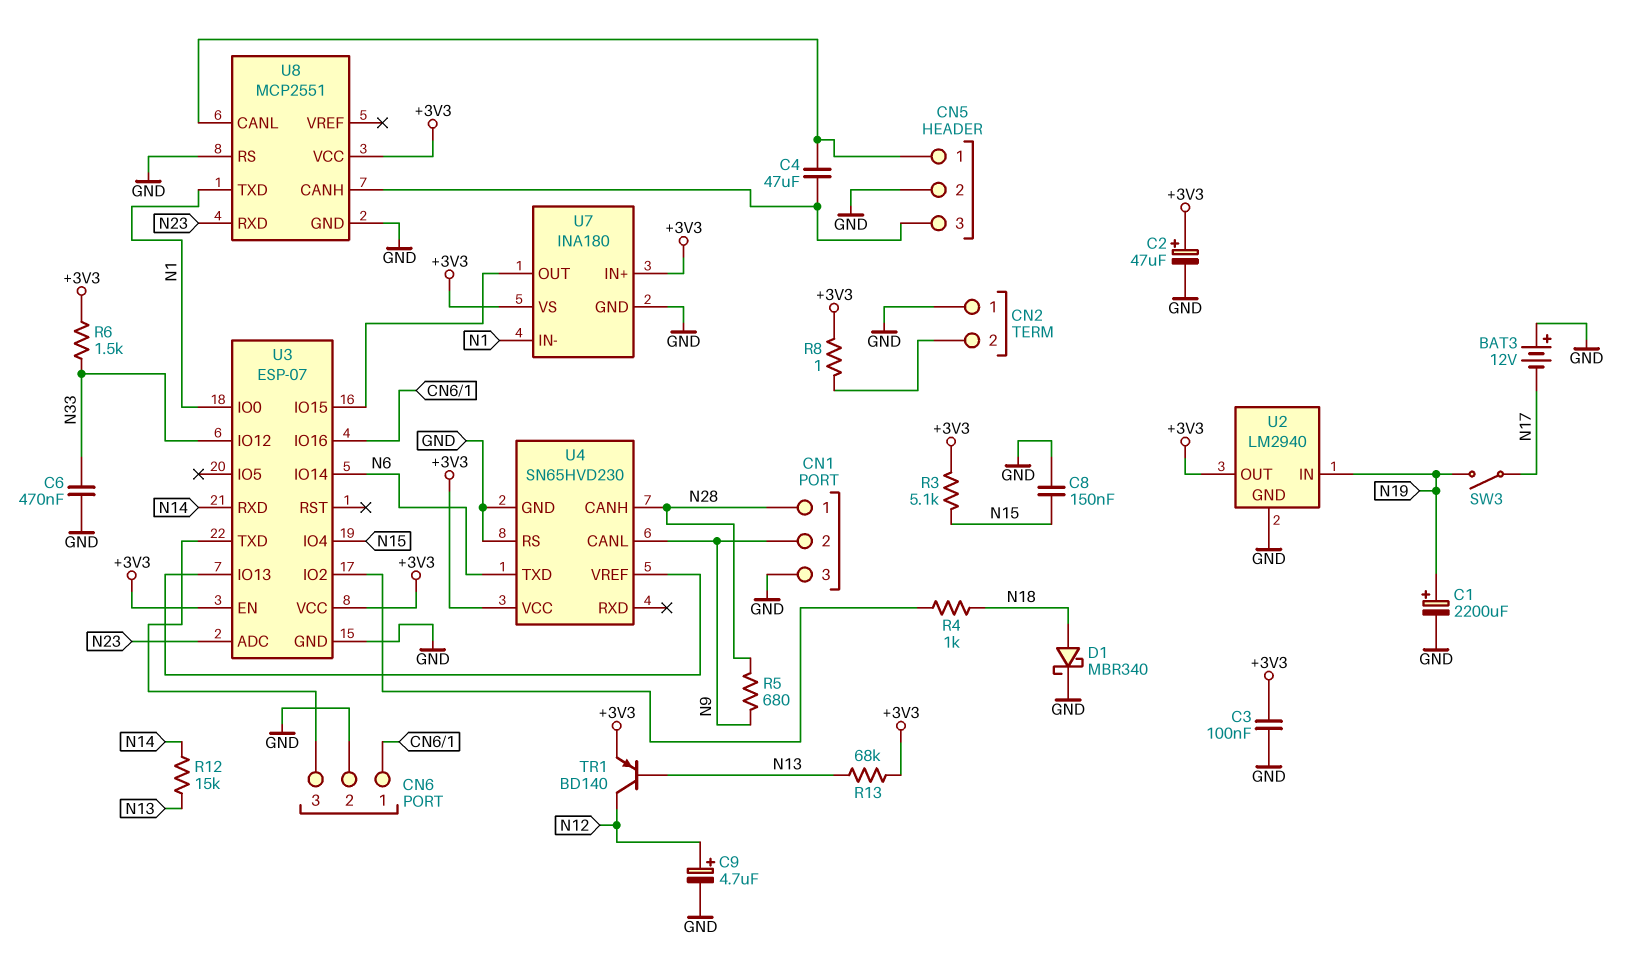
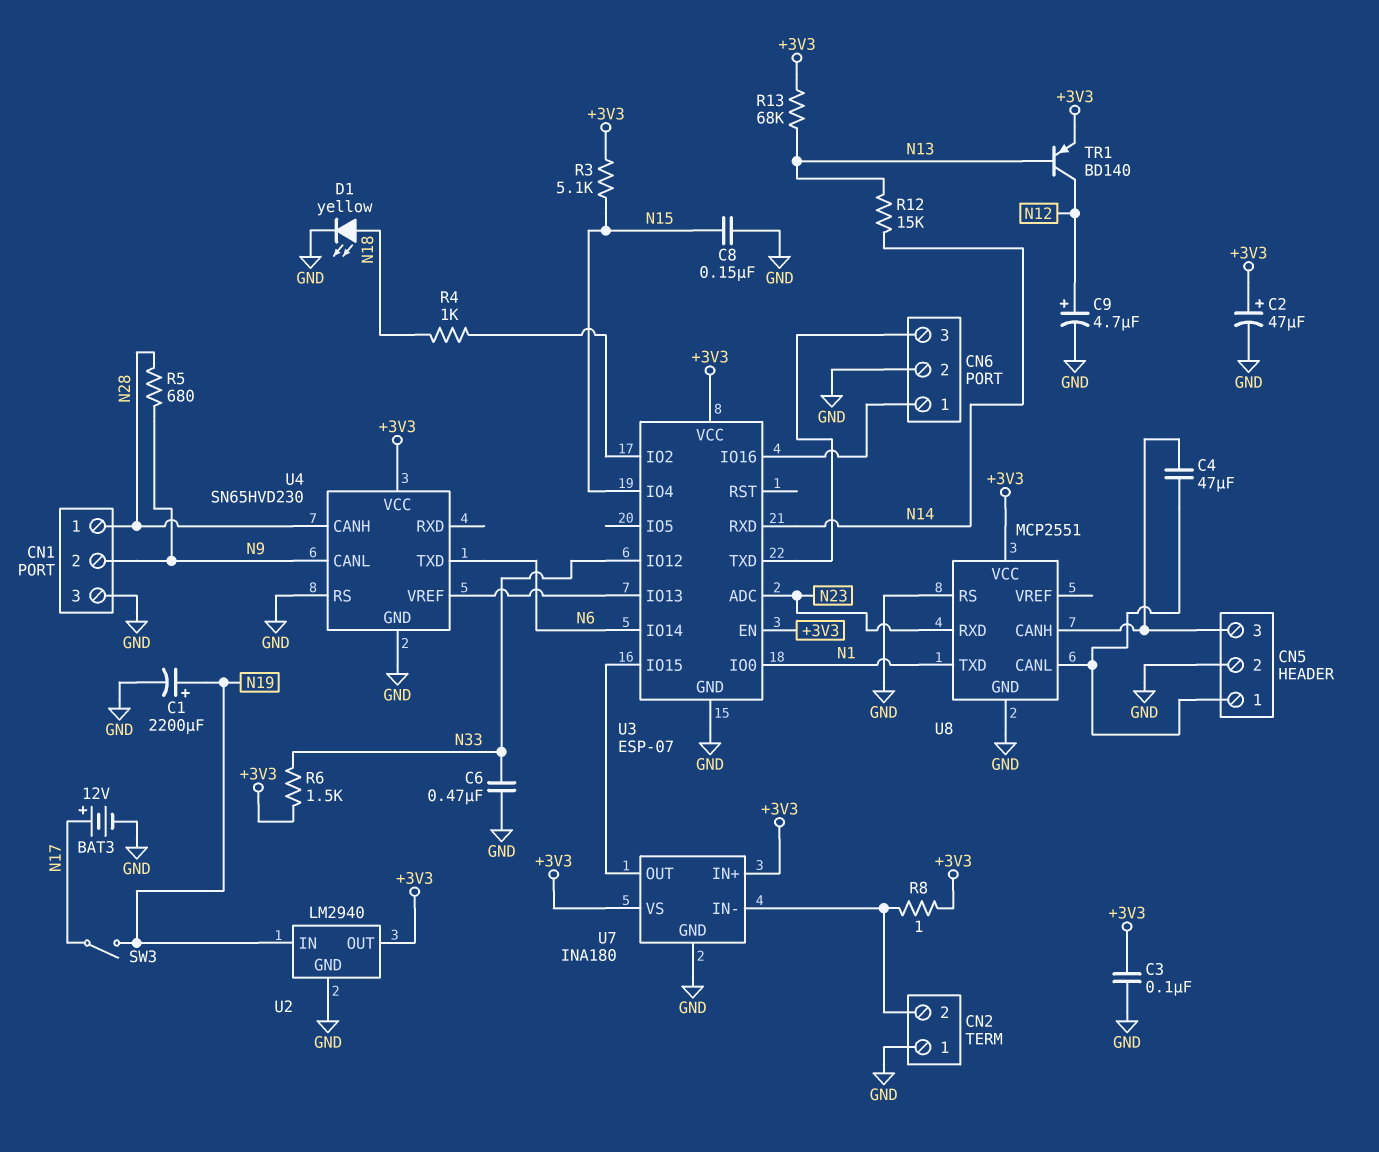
BAT3: 12V (plus GND, minus N17) -> 12V (plus N17, minus GND)
D1: schottky MBR340 (A N18, K GND) -> LED yellow (A N18, K GND)
U7 pin IN-: N1 -> CN2/2

